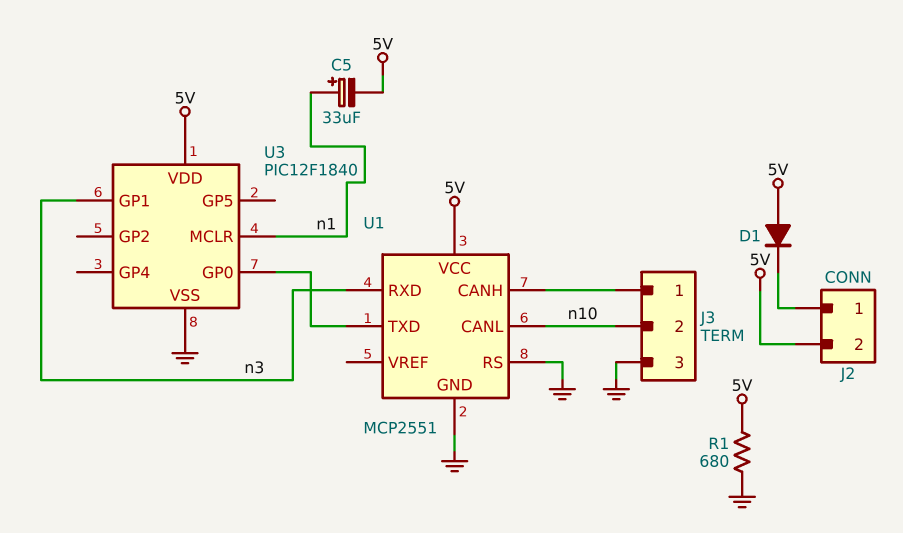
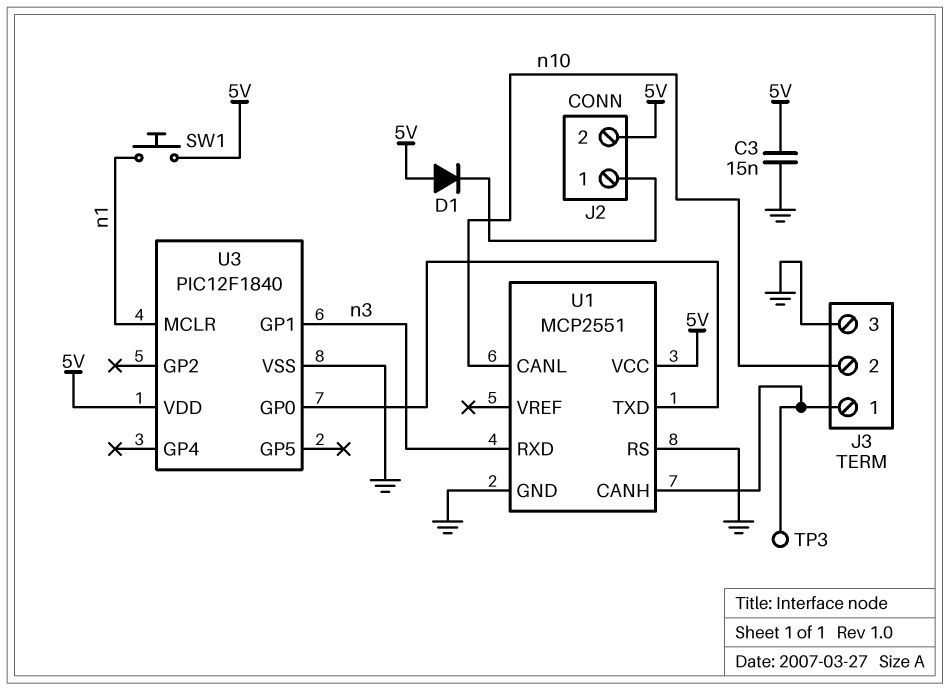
C3: none -> 15nF (5V, GND)
C5: 33uF (plus n1, minus 5V) -> none
R1: 680 (5V, GND) -> none
SW1: none -> button (5V, n1)
TP3: none -> test point (J3/1)

